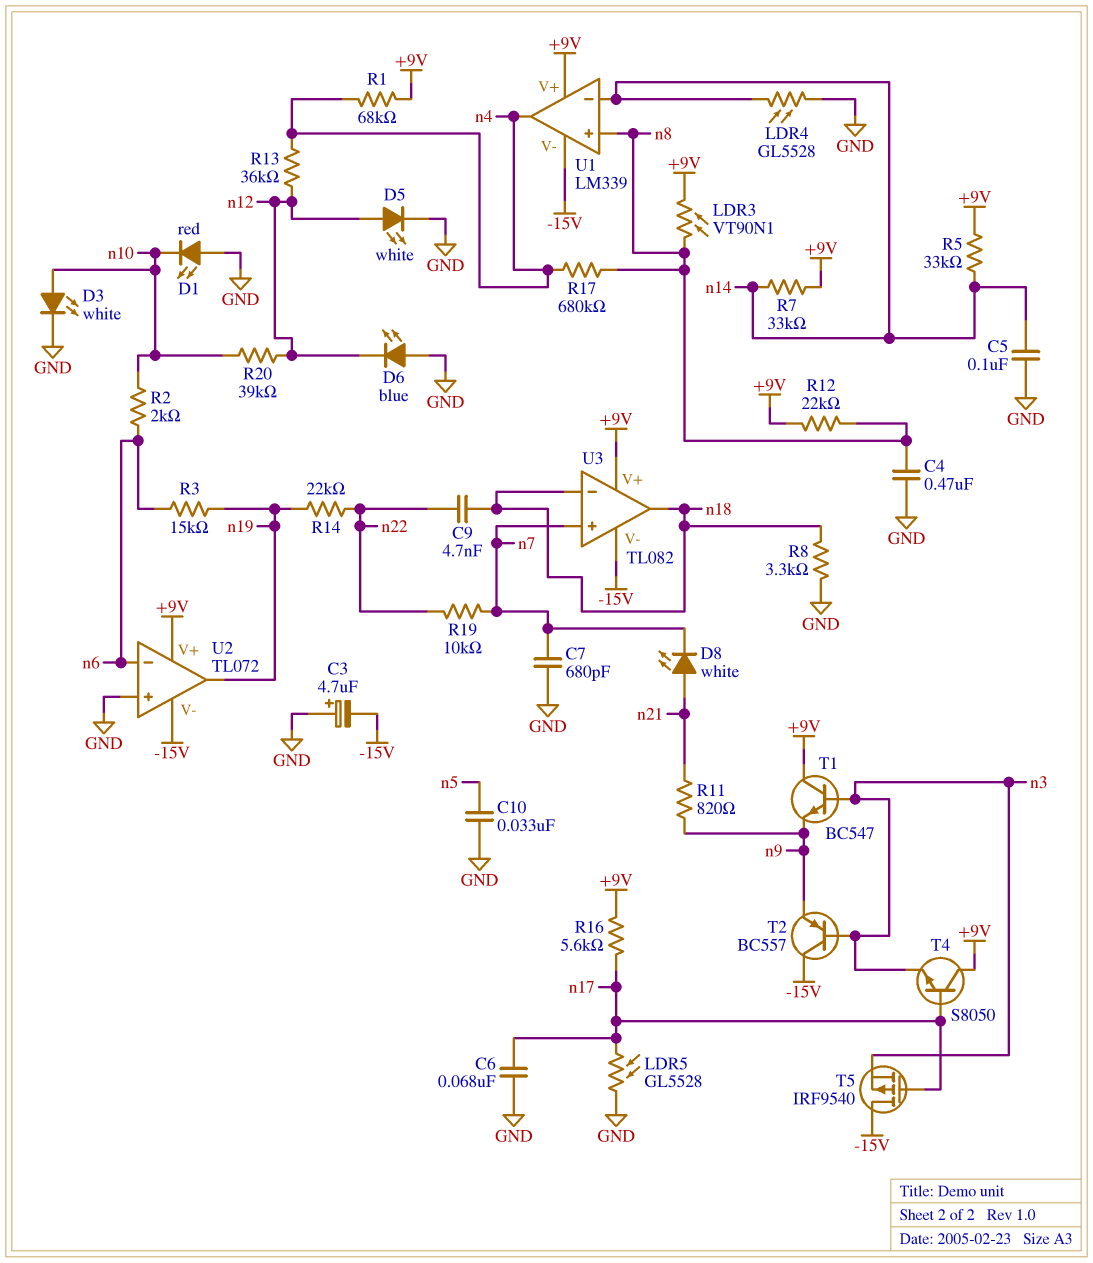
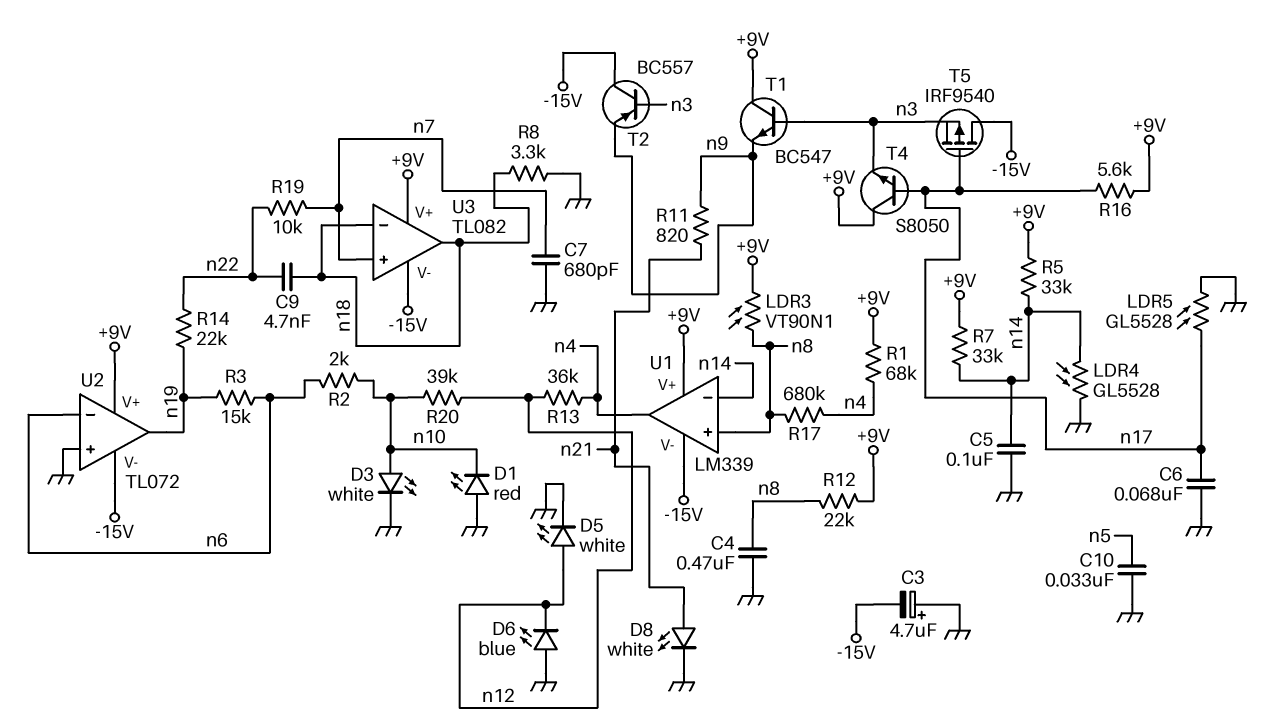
D8: LED white (A n21, K n7) -> LED white (A n21, K GND)

